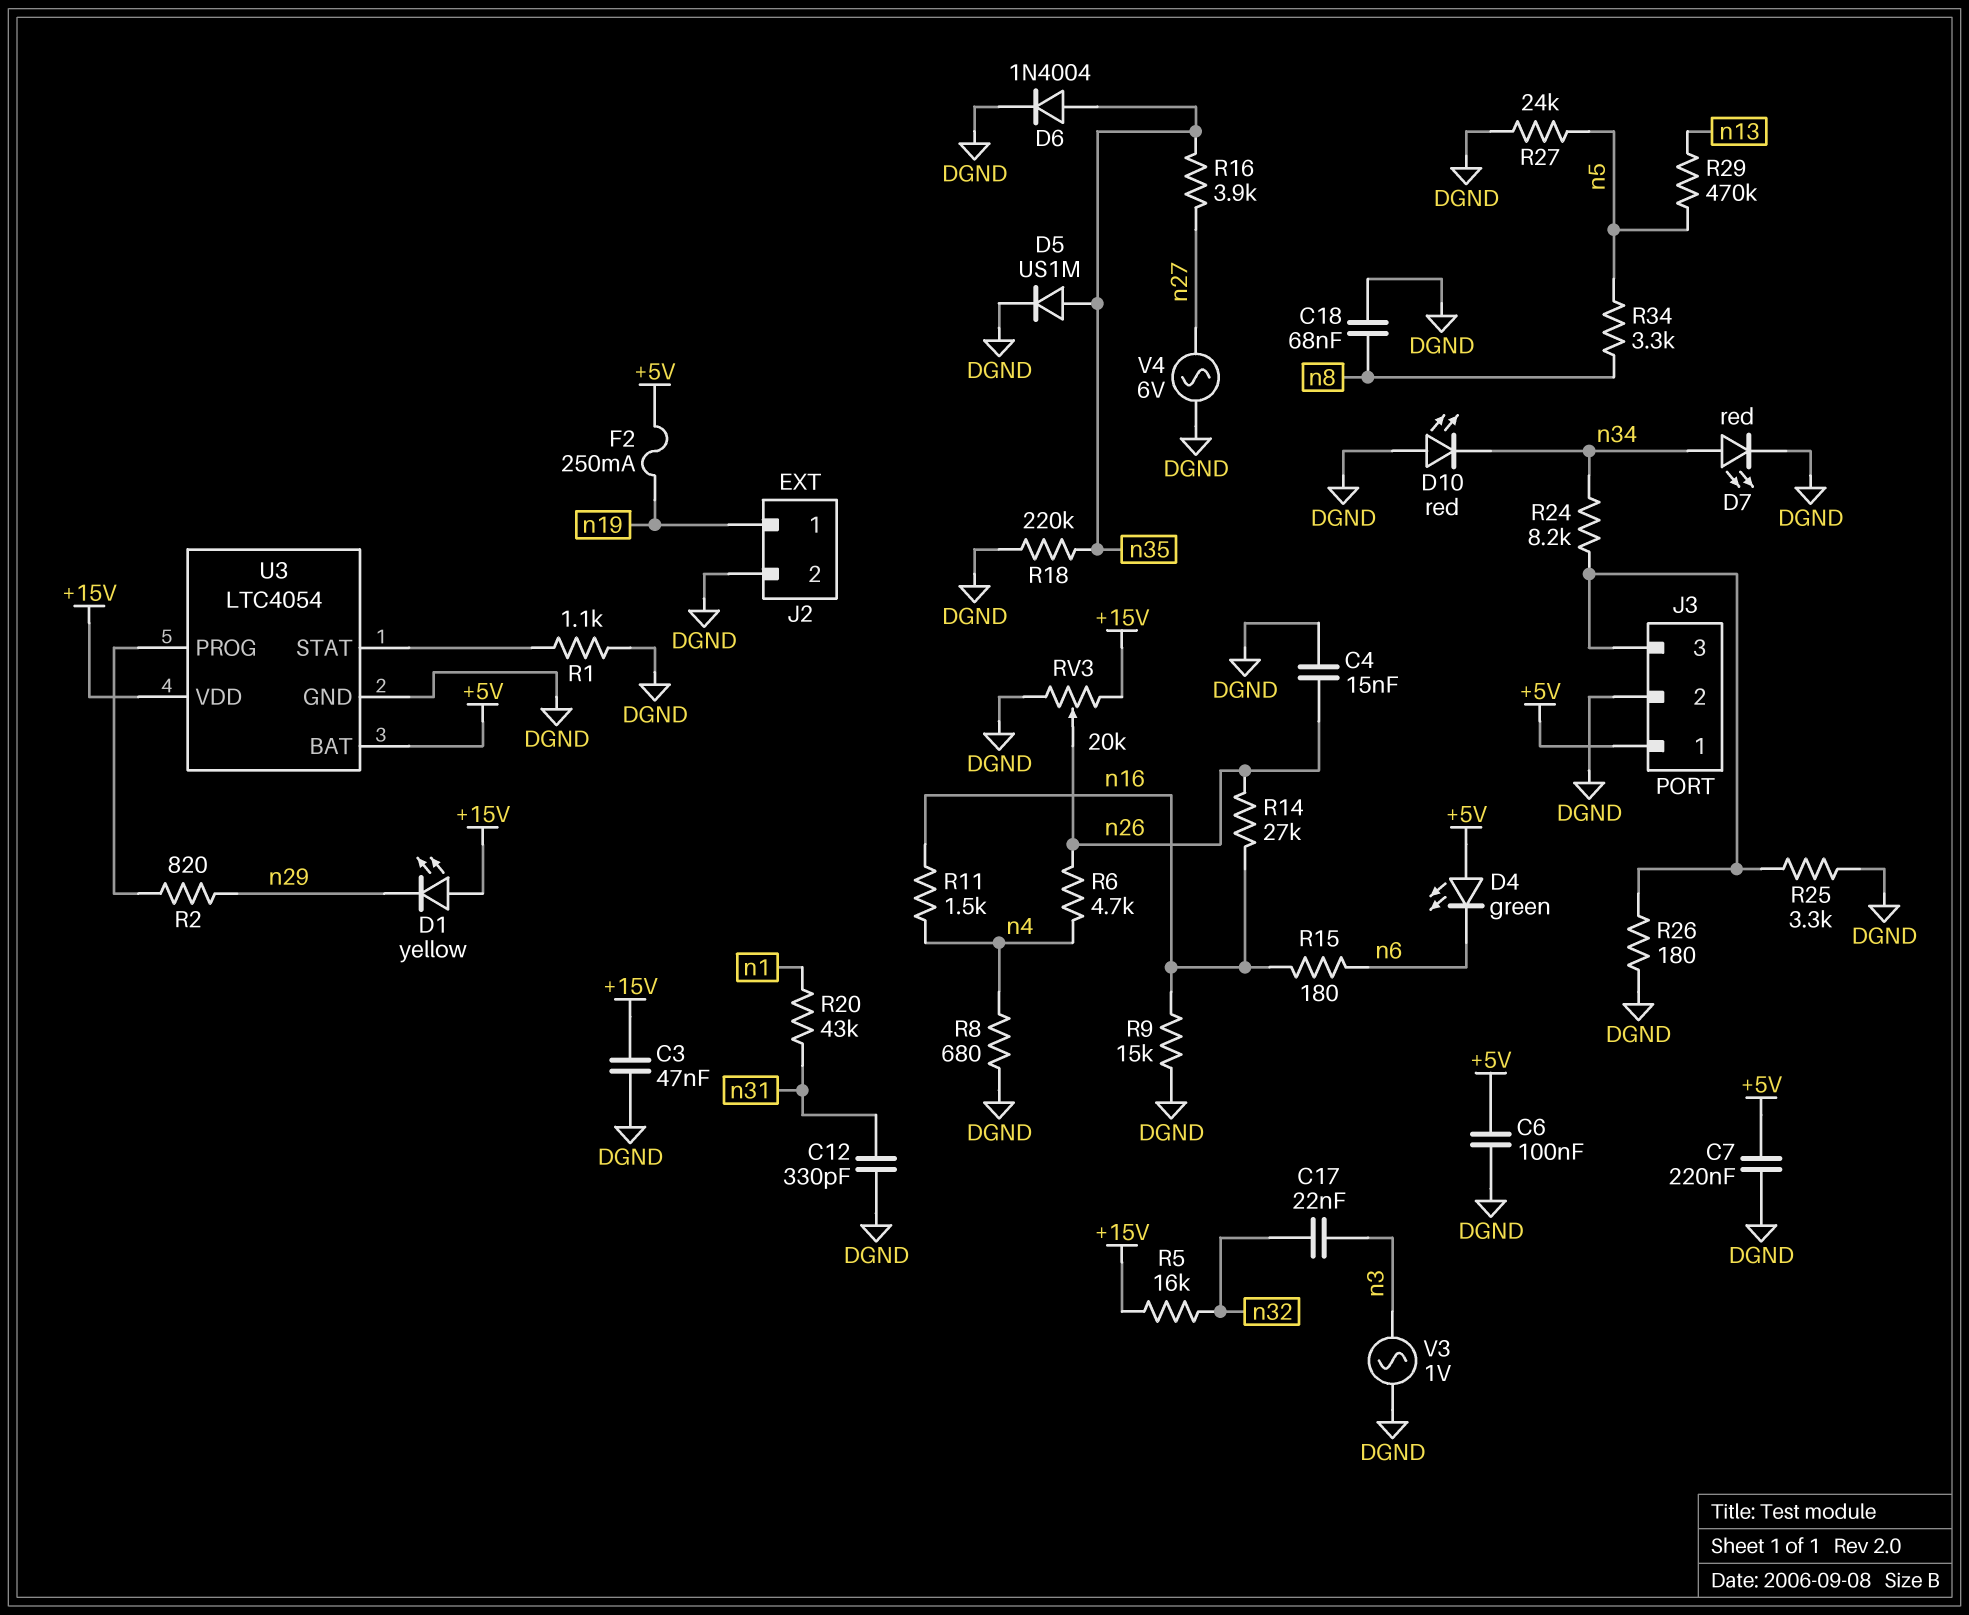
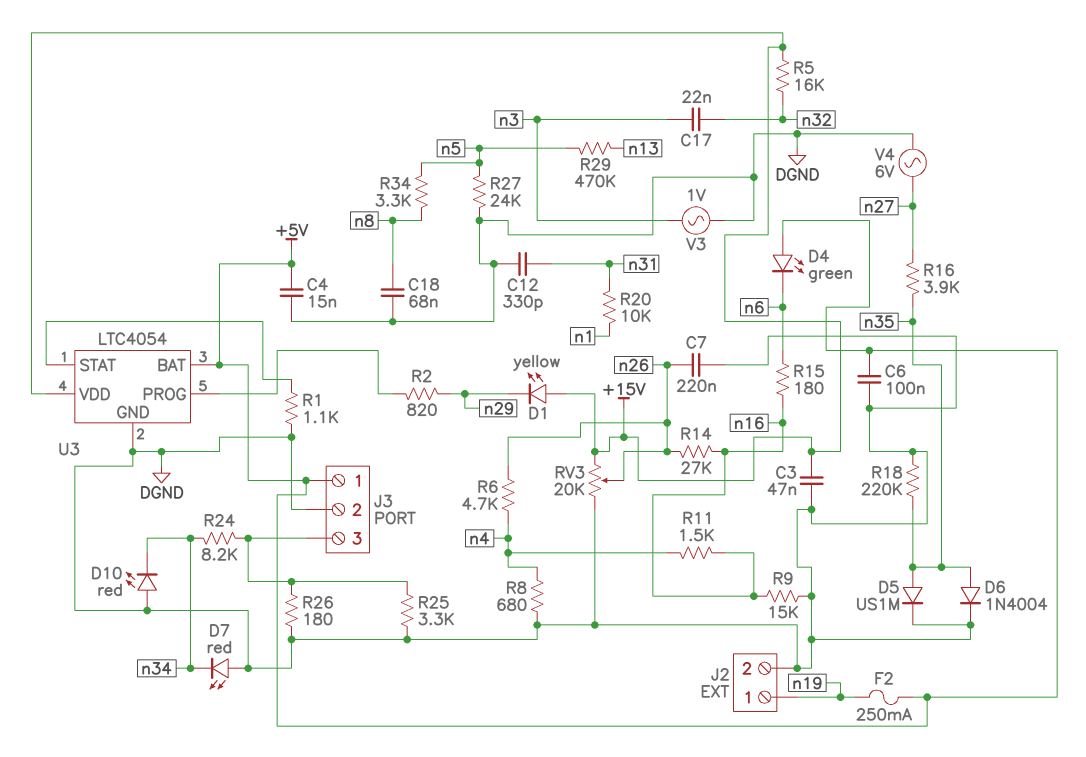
C4: 15nF (DGND, n26) -> 15nF (+5V, DGND)
C7: 220nF (+5V, DGND) -> 220nF (DGND, n26)
D7: LED red (A n34, K DGND) -> LED red (A DGND, K n34)
R20: 43k (n1, n31) -> 10k (n1, n31)

